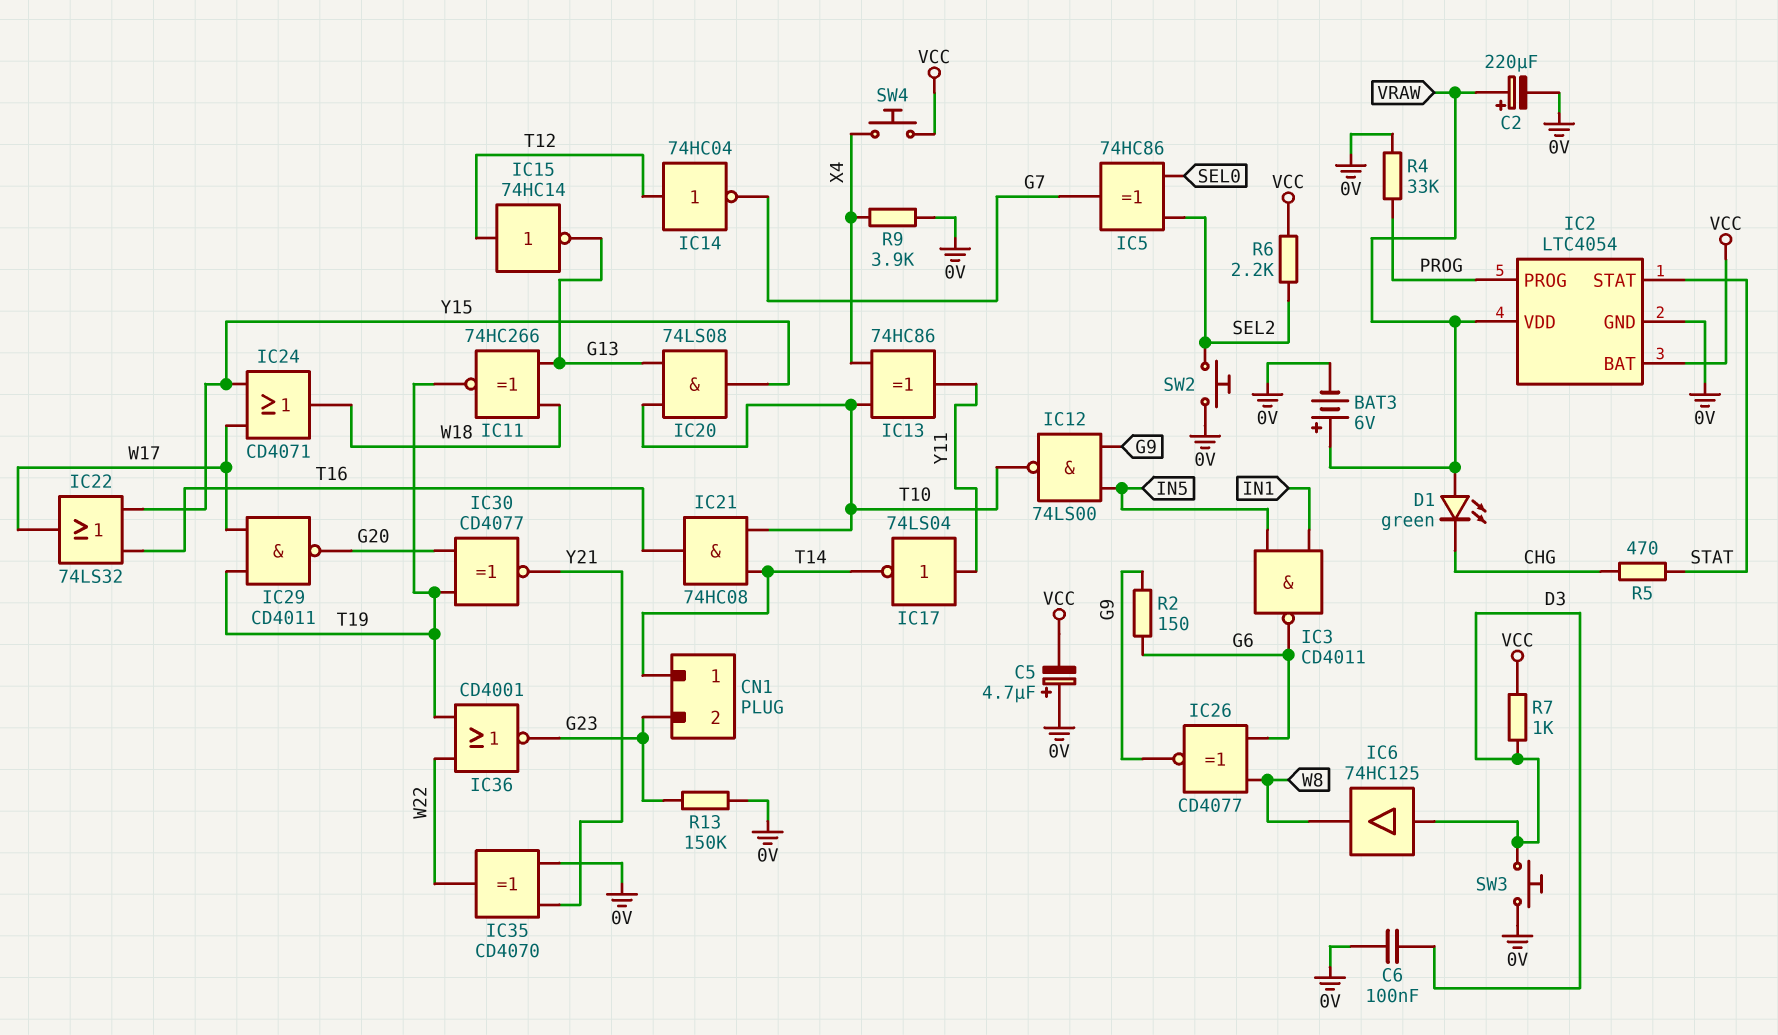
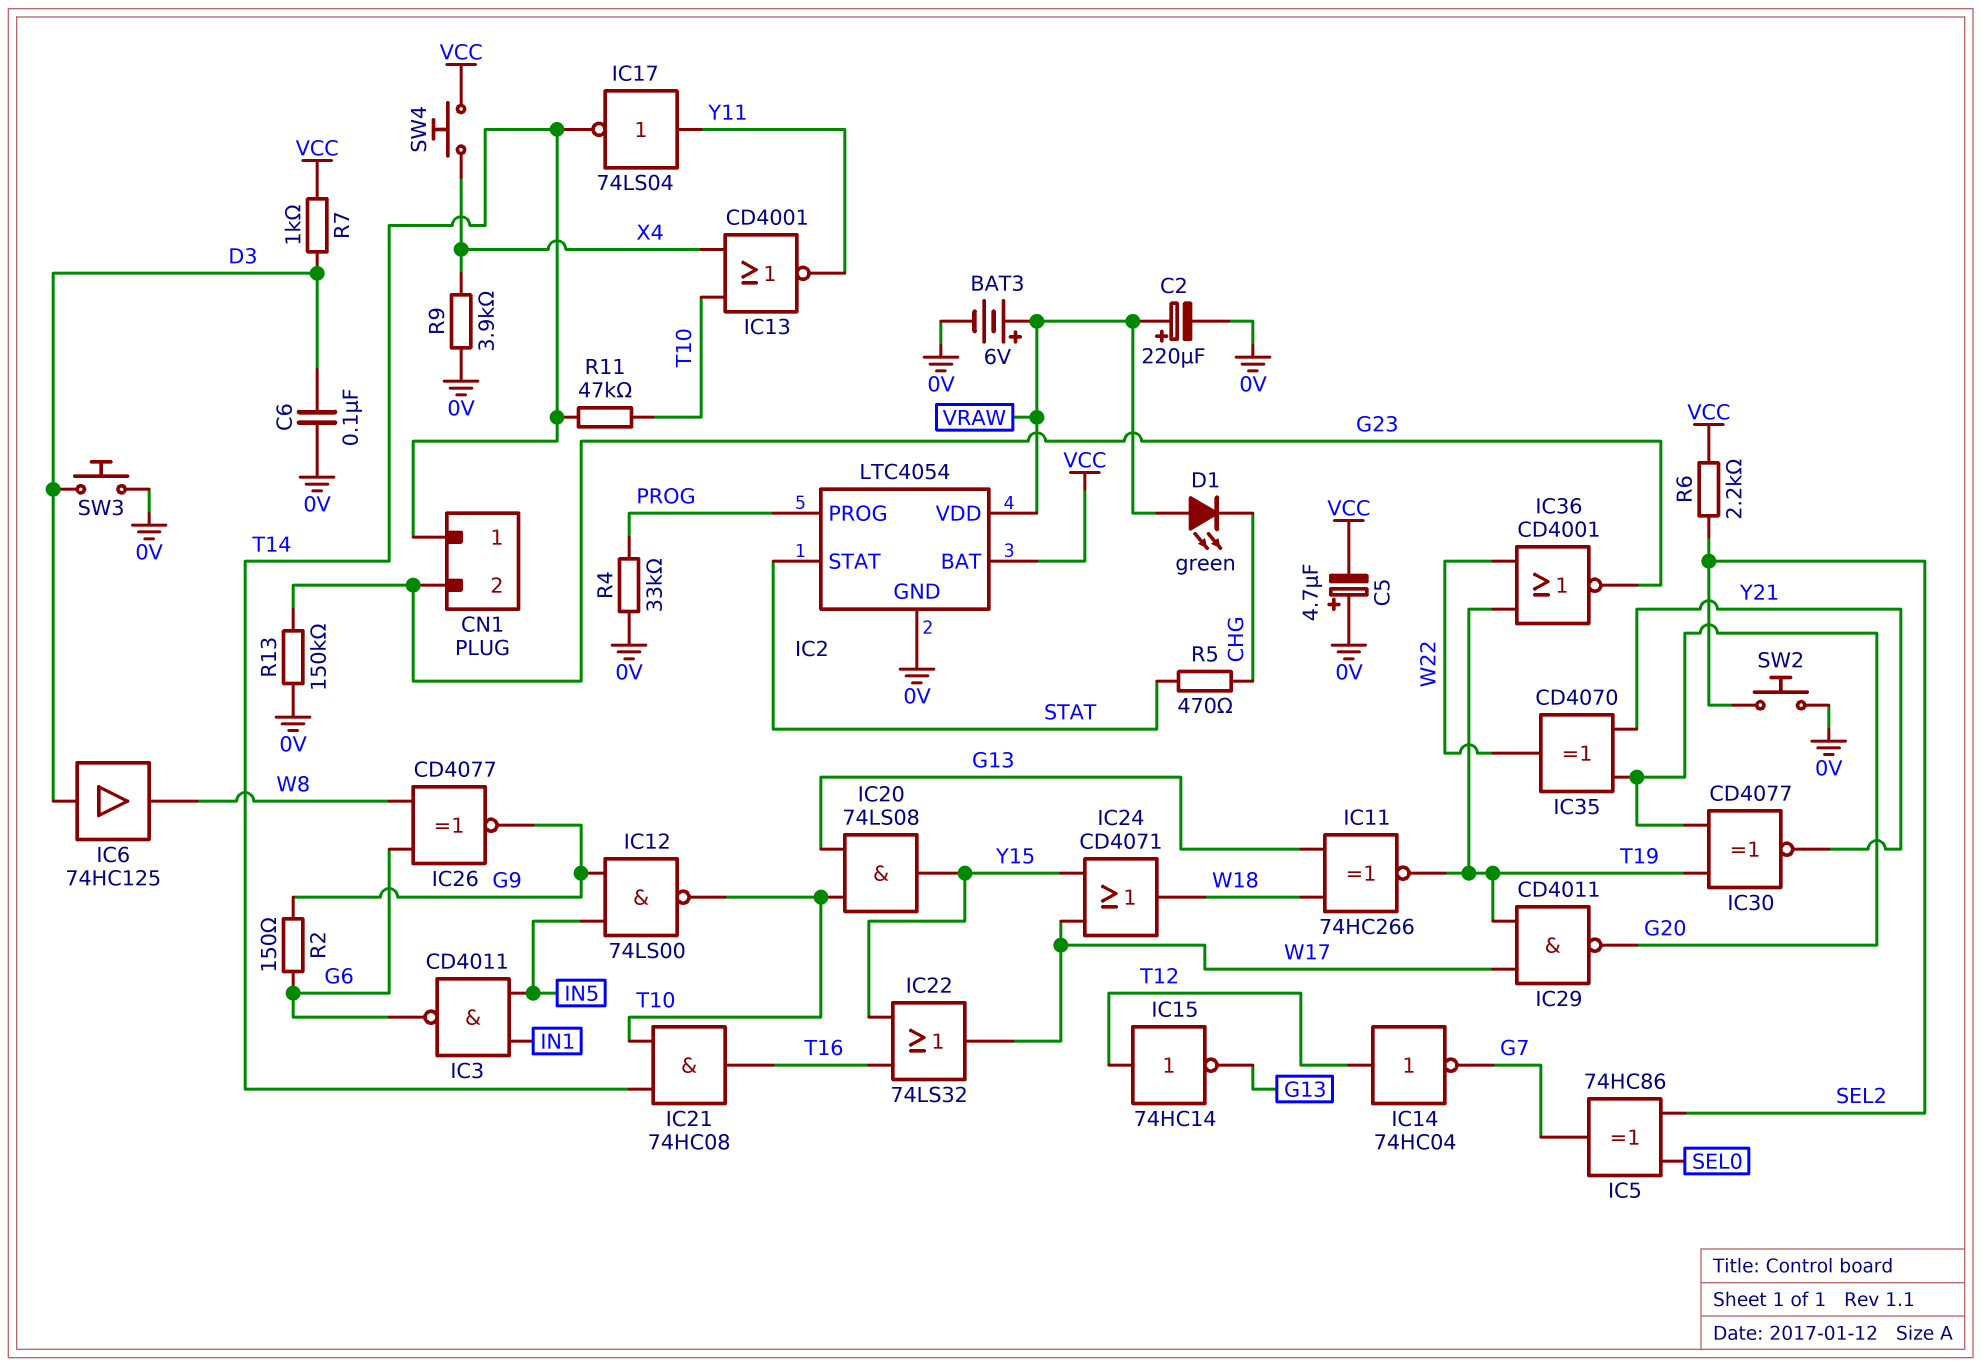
IC13: XOR 74HC86 (in T10, in X4, out Y11) -> NOR CD4001 (in T10, in X4, out Y11)
IC35: XOR CD4070 (in 0V, in Y21, out W22) -> XOR CD4070 (in G20, in Y21, out W22)
R11: none -> 47k (T10, T14)

